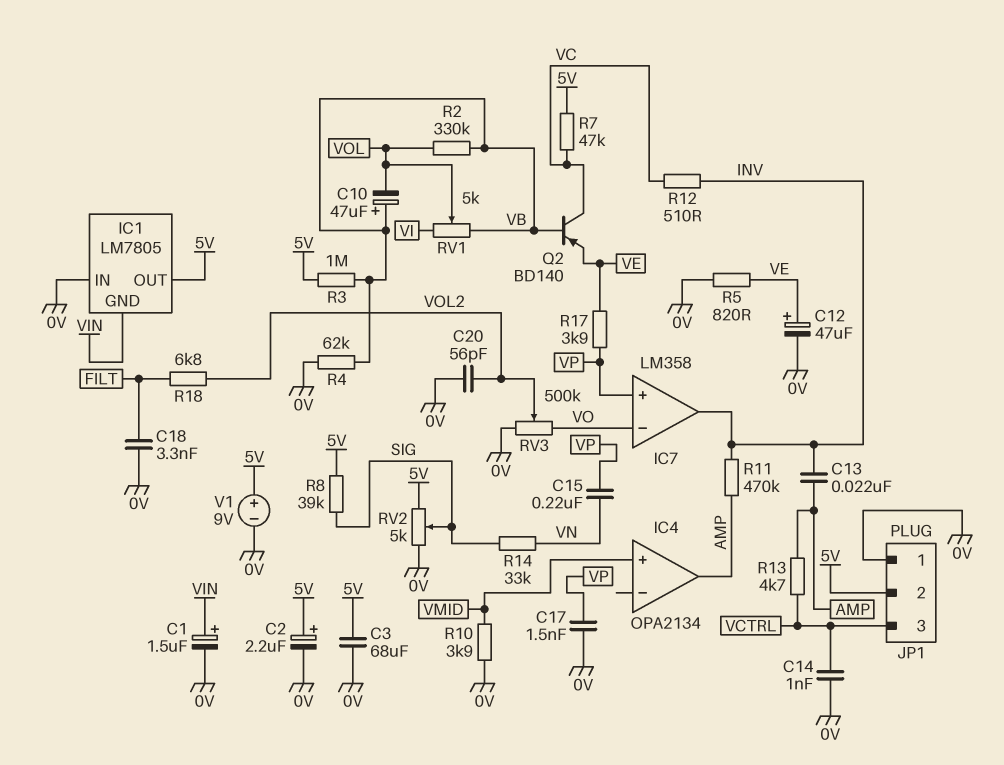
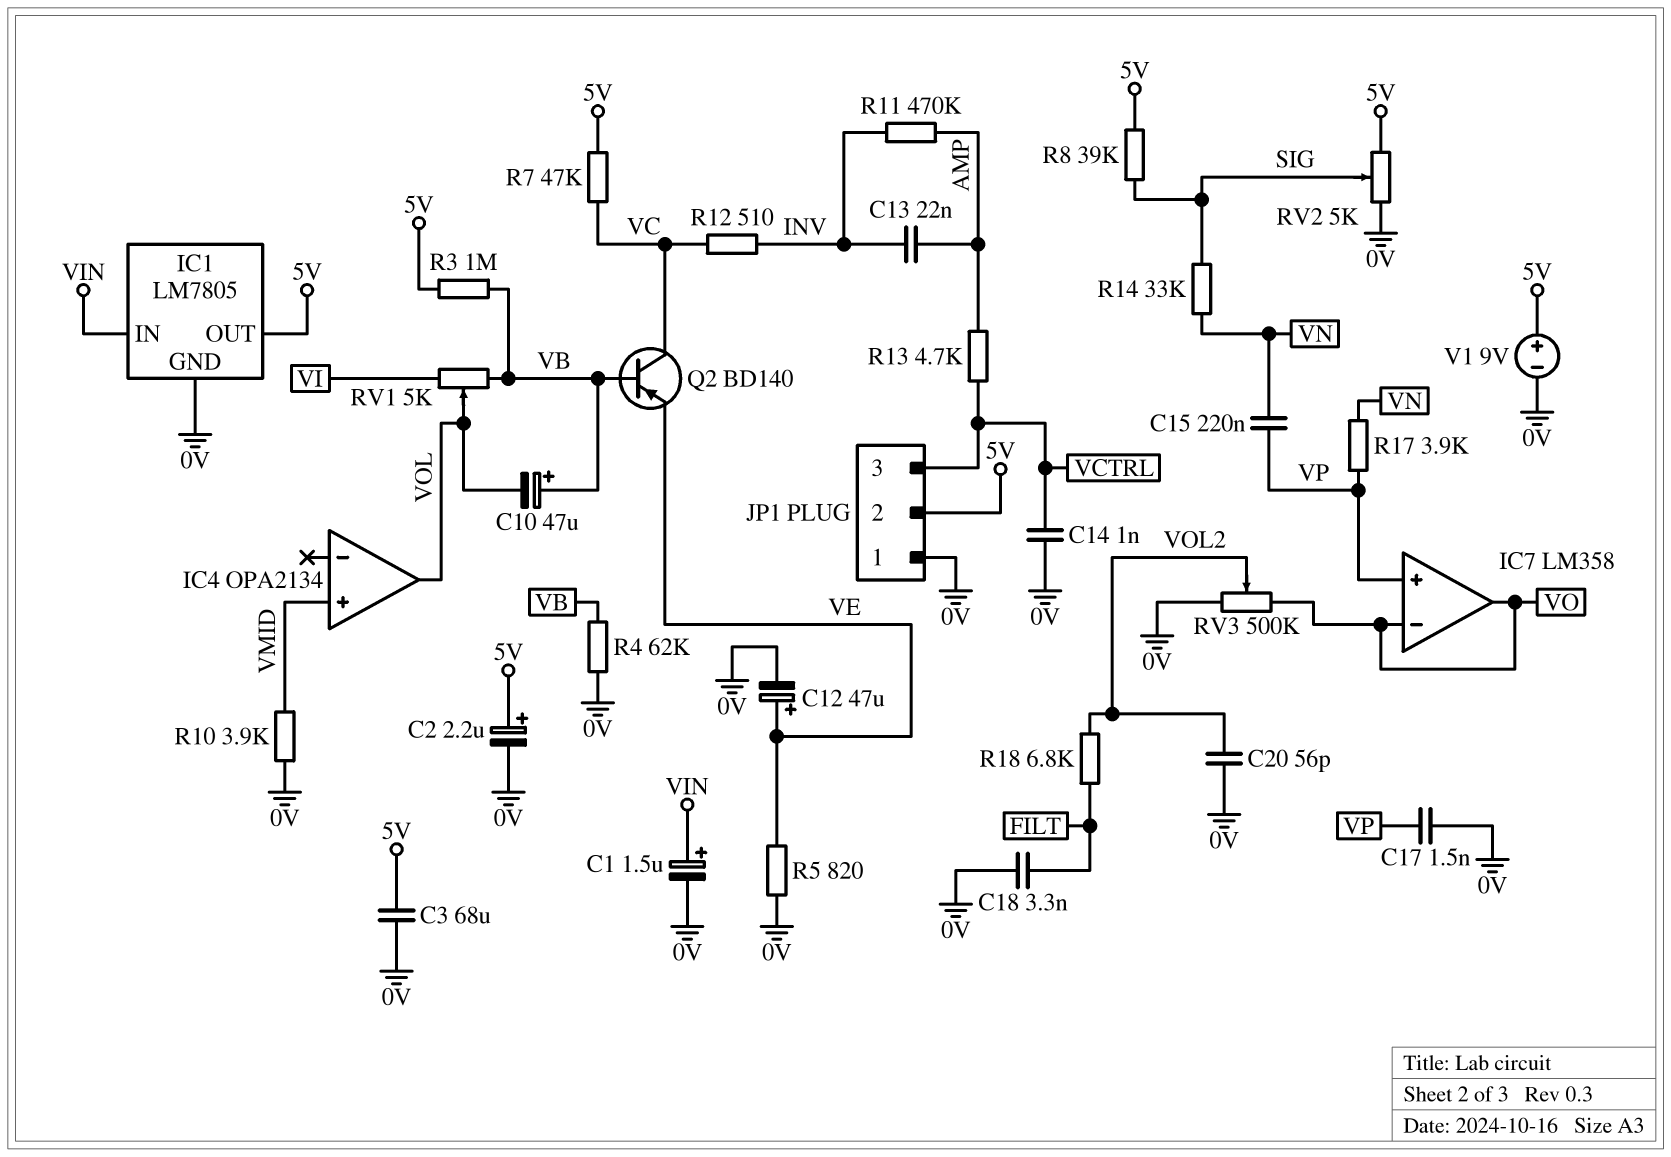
IC1 pin GND: VIN -> 0V
IC1 pin IN: 0V -> VIN
IC4 pin out: AMP -> VOL
IC7 pin out: INV -> VO
R2: 330k (VB, VOL) -> none
R17: 3.9k (VE, VP) -> 3.9k (VN, VP)

